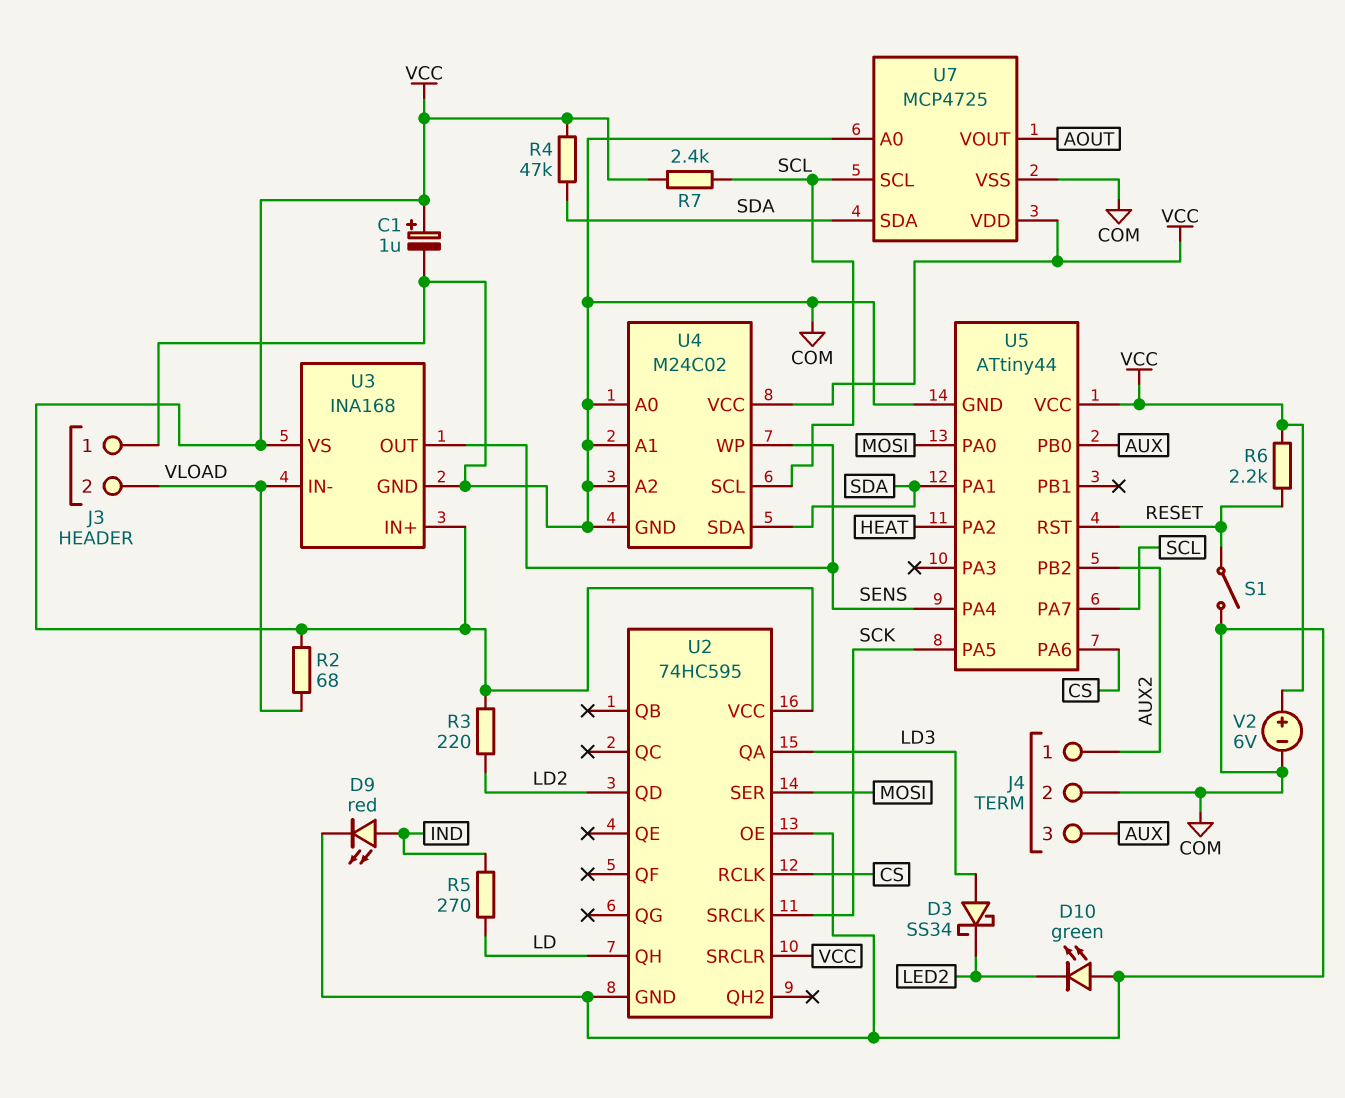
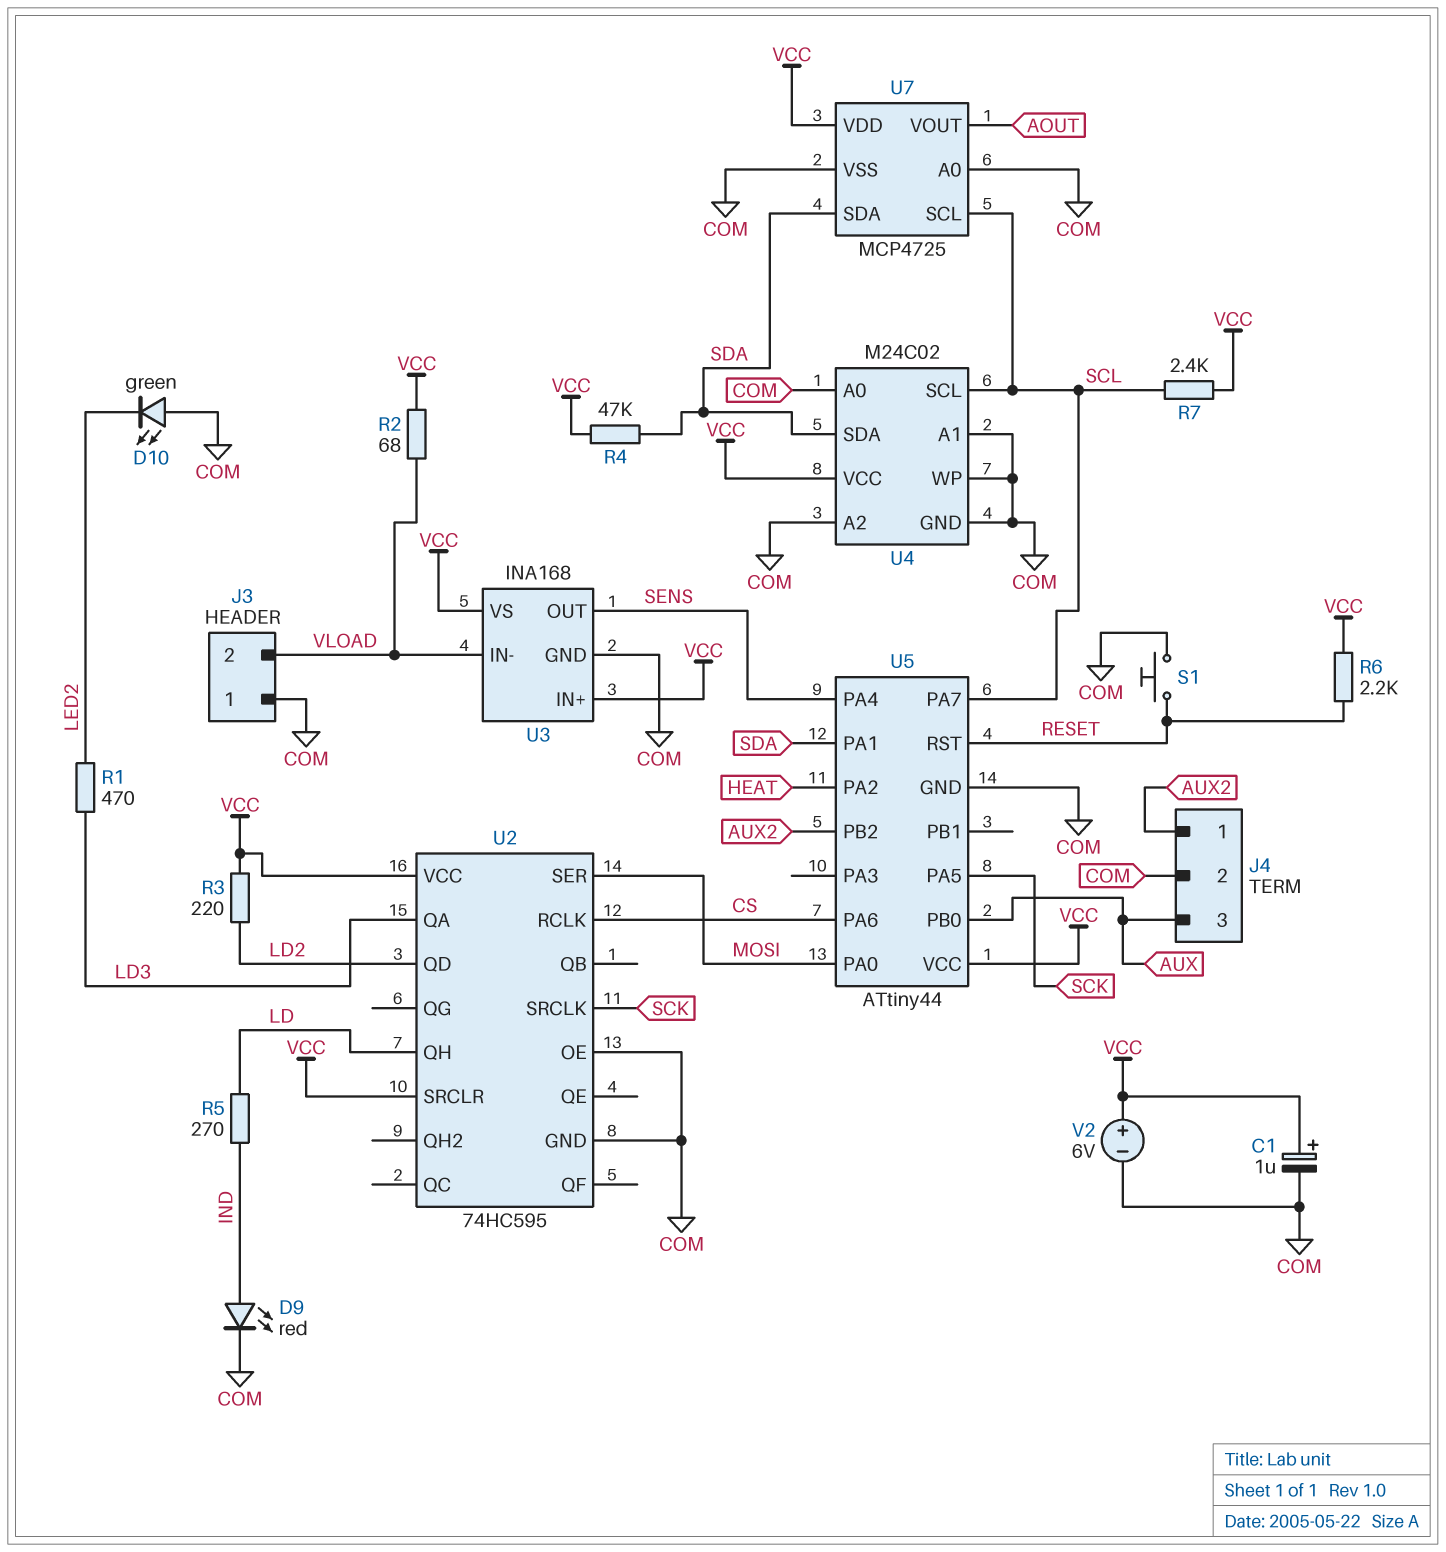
D3: schottky SS34 (A LD3, K LED2) -> none
R1: none -> 470 (LD3, LED2)
S1: switch (COM, RESET) -> button (COM, RESET)
U4 pin WP: SENS -> COM

